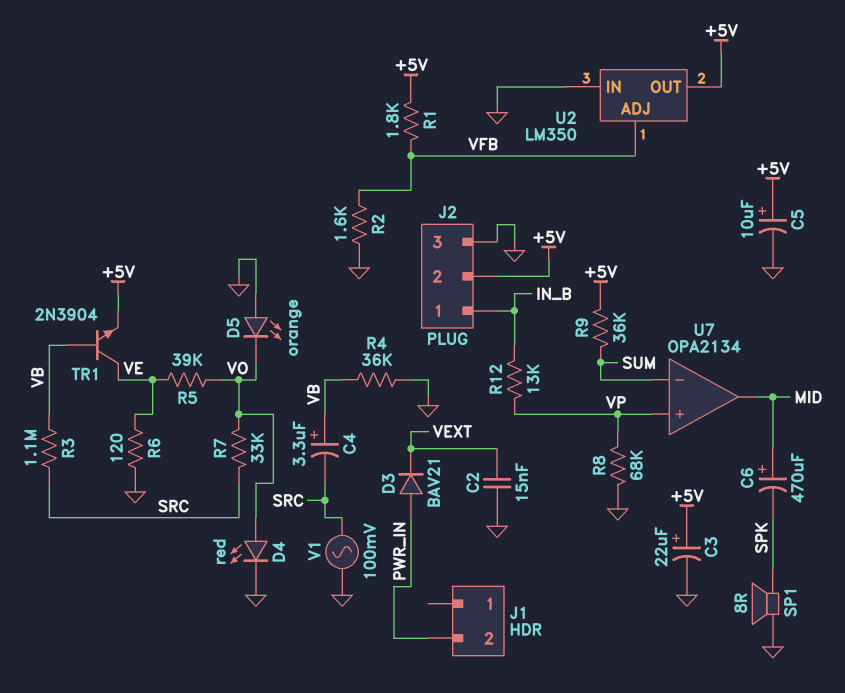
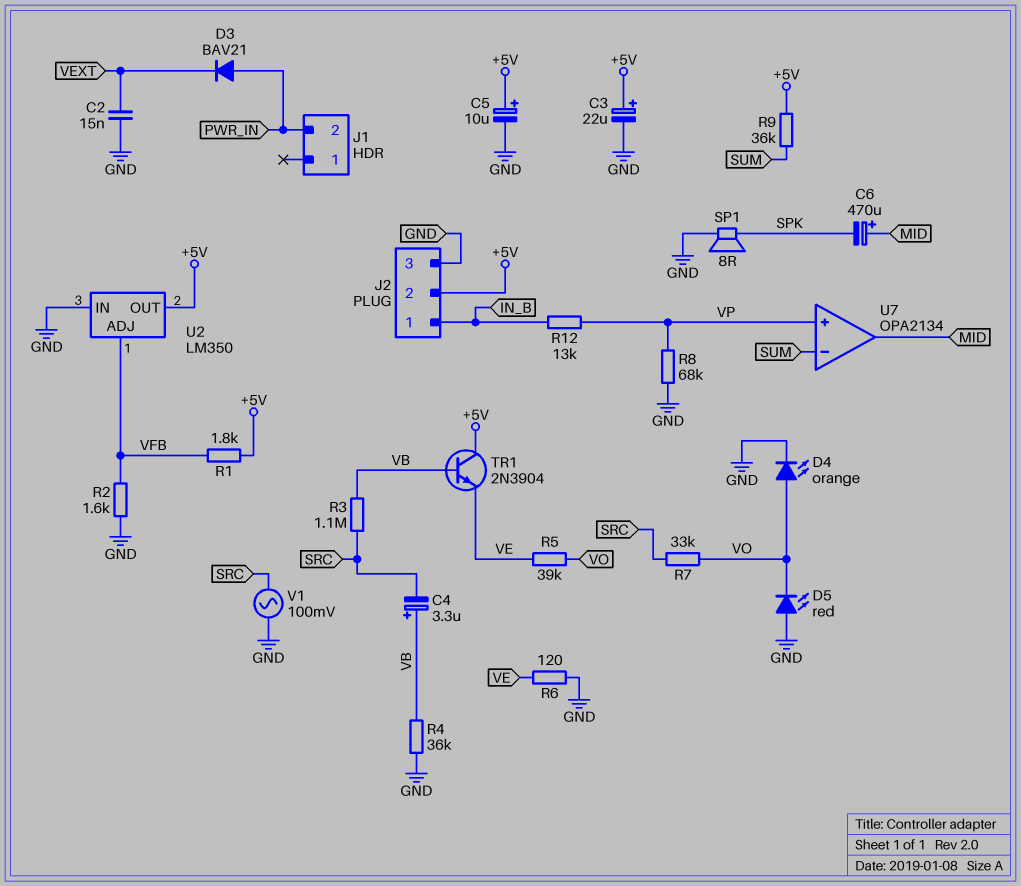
D4: LED red (A VO, K GND) -> LED orange (A VO, K GND)
D5: LED orange (A GND, K VO) -> LED red (A GND, K VO)
TR1: NPN 2N3904 (B VB, C VE, E +5V) -> NPN 2N3904 (B VB, C +5V, E VE)

